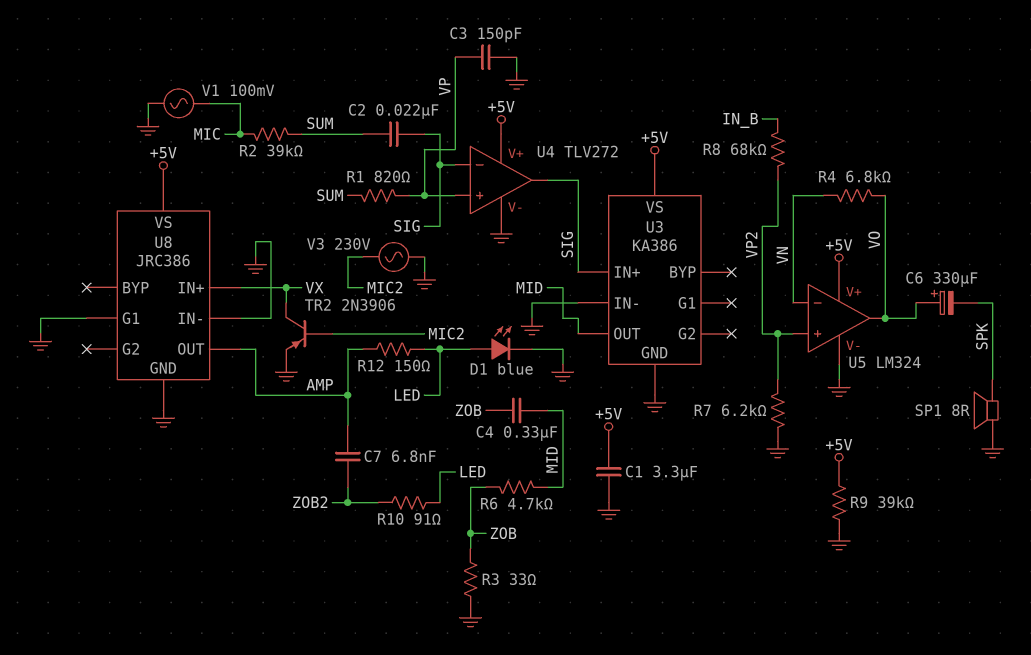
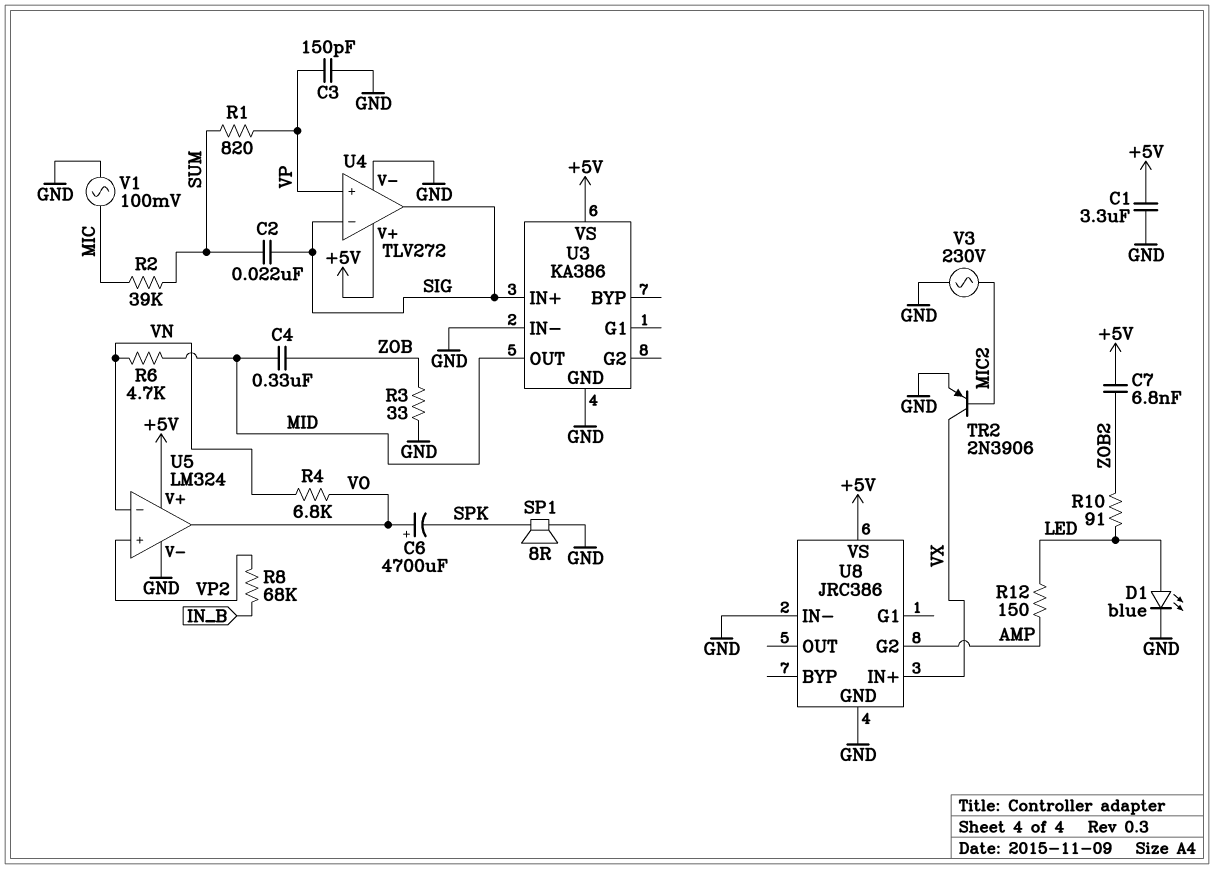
C6: 330uF (plus VO, minus SPK) -> 4700uF (plus VO, minus SPK)
C7: 6.8nF (AMP, ZOB2) -> 6.8nF (+5V, ZOB2)
R6: 4.7k (MID, ZOB) -> 4.7k (MID, VN)
R7: 6.2k (GND, VP2) -> none
R9: 39k (+5V, GND) -> none
U8 pin G1: GND -> none
U8 pin G2: none -> AMP
U8 pin OUT: AMP -> none

